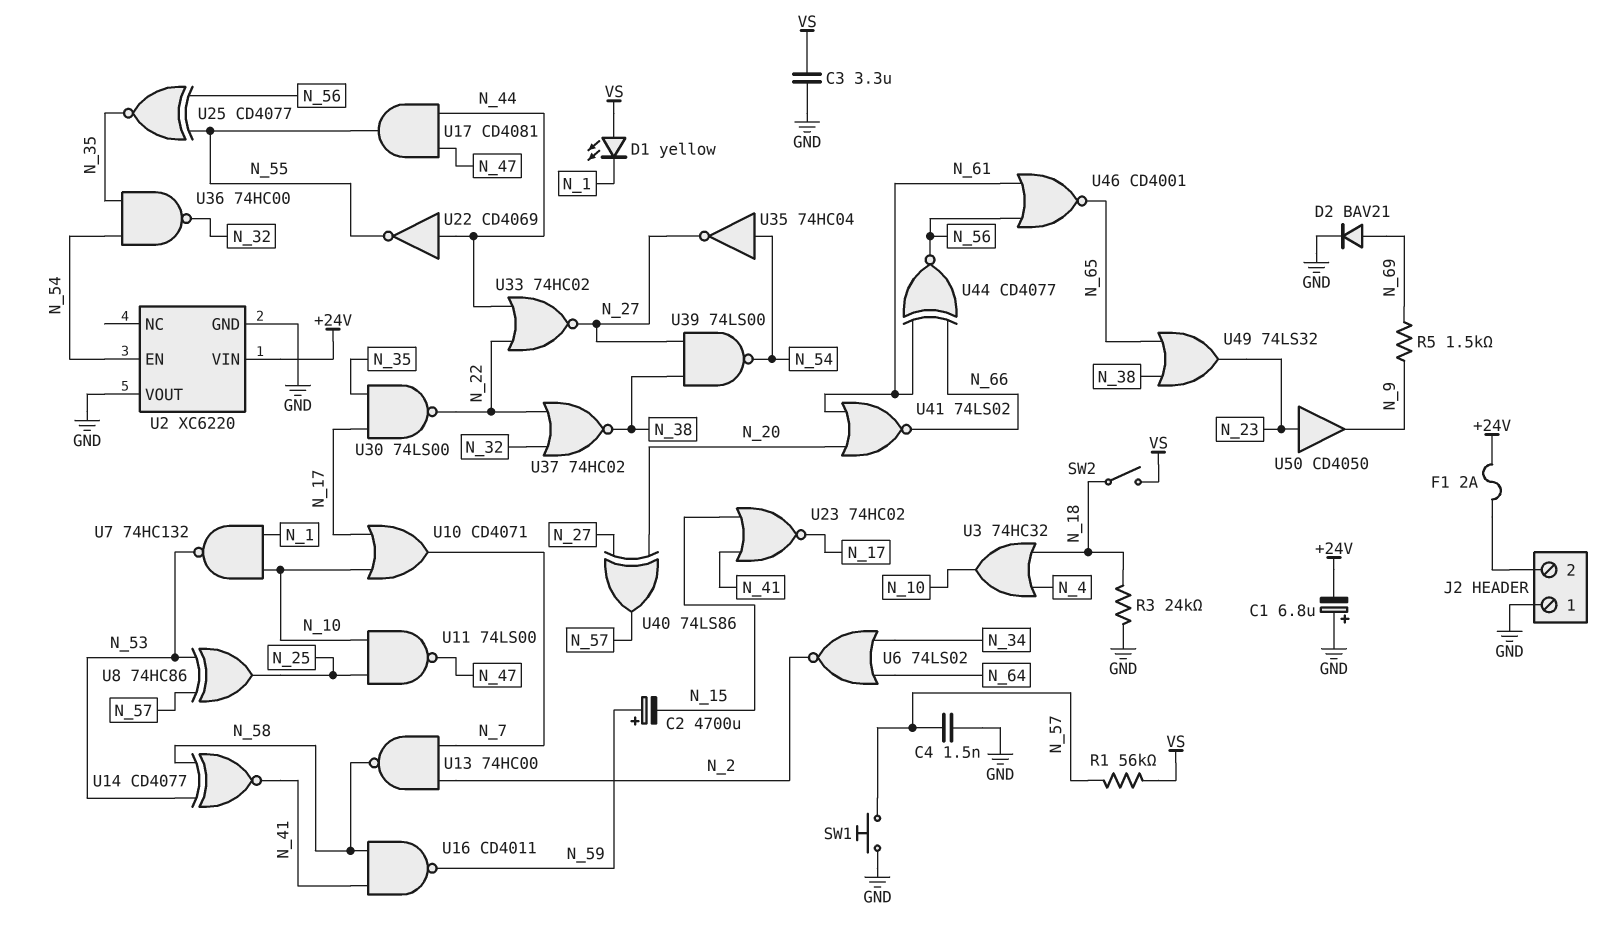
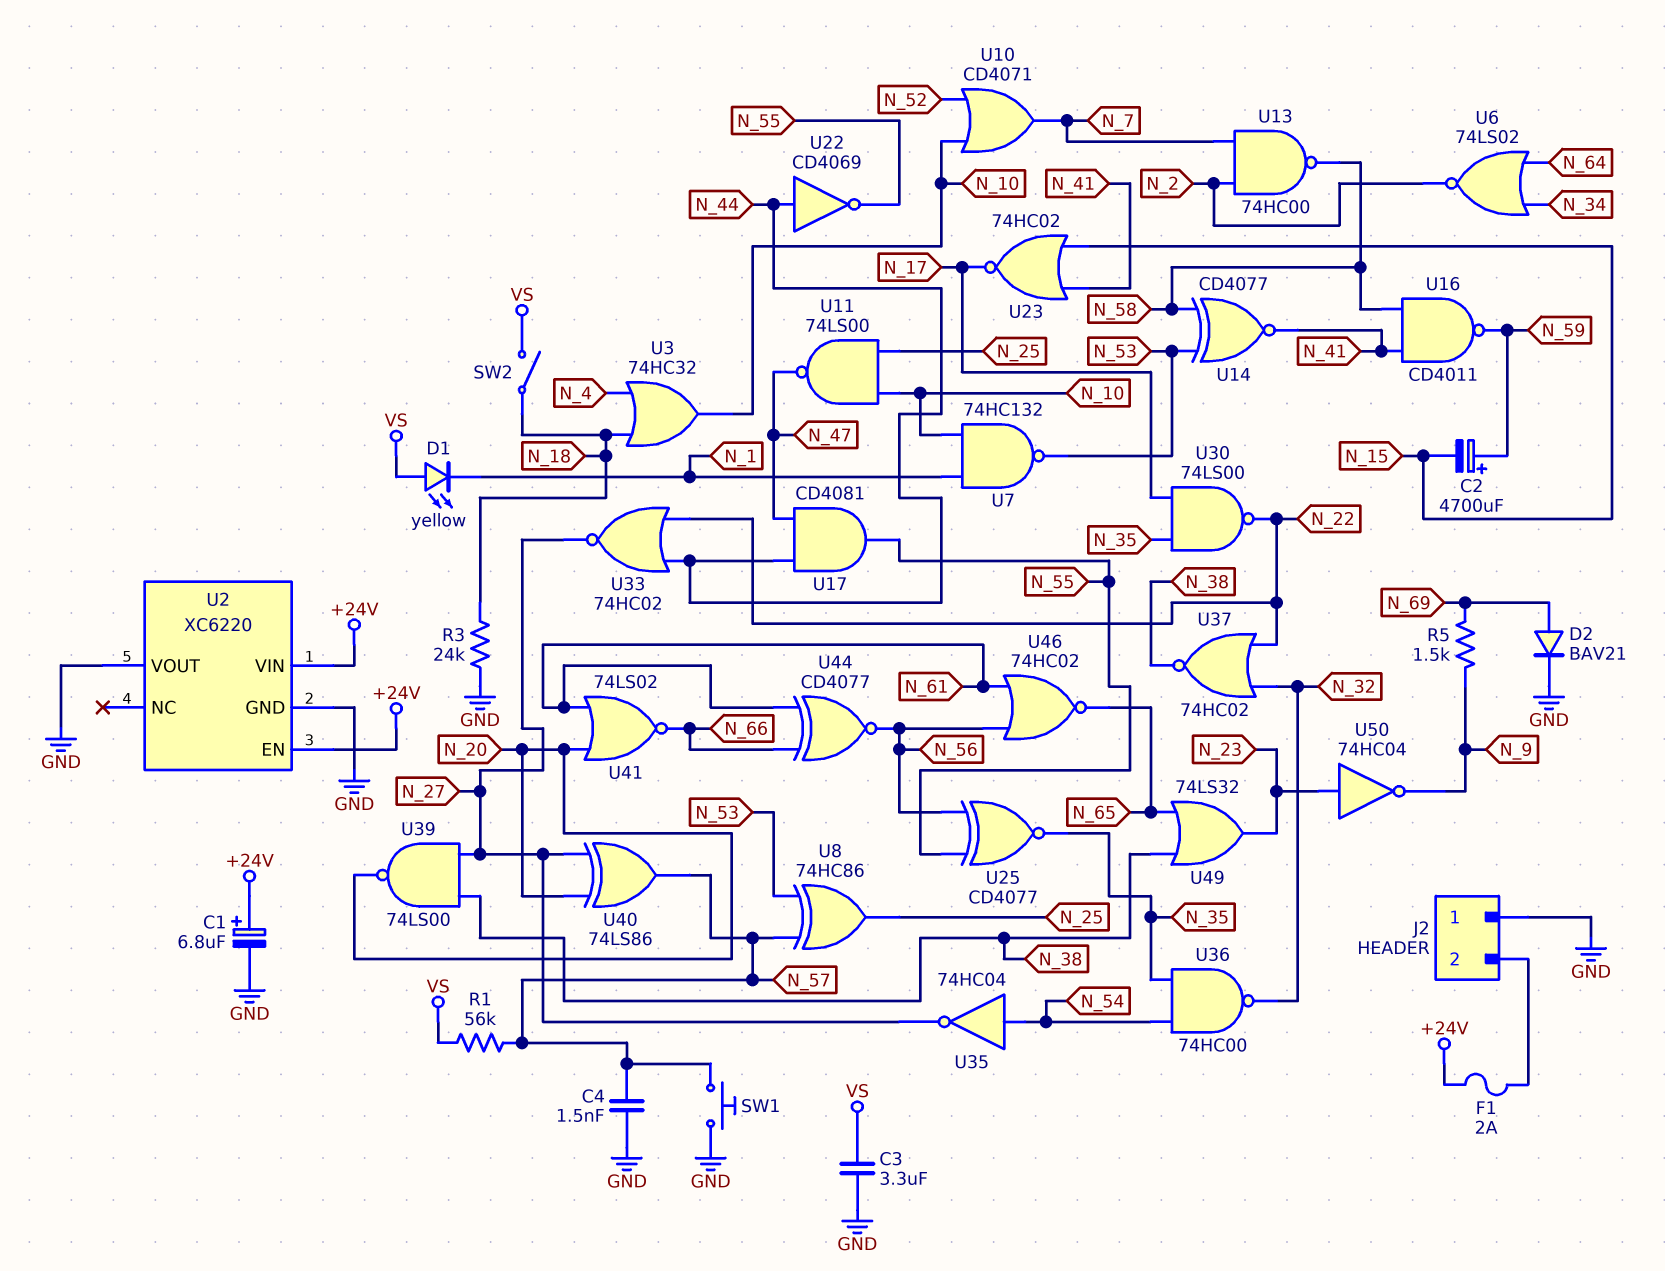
C1: 6.8uF (plus GND, minus +24V) -> 6.8uF (plus +24V, minus GND)
U2 pin EN: N_54 -> +24V
U10: OR CD4071 (in N_10, in N_17, out N_7) -> OR CD4071 (in N_10, in N_52, out N_7)
U39: NAND 74LS00 (in N_27, in N_38, out N_54) -> NAND 74LS00 (in N_27, in N_38, out N_20)
U46: NOR CD4001 (in N_56, in N_61, out N_65) -> NOR 74HC02 (in N_56, in N_61, out N_65)
U50: buffer CD4050 (in N_23, out N_9) -> NOT 74HC04 (in N_23, out N_9)

